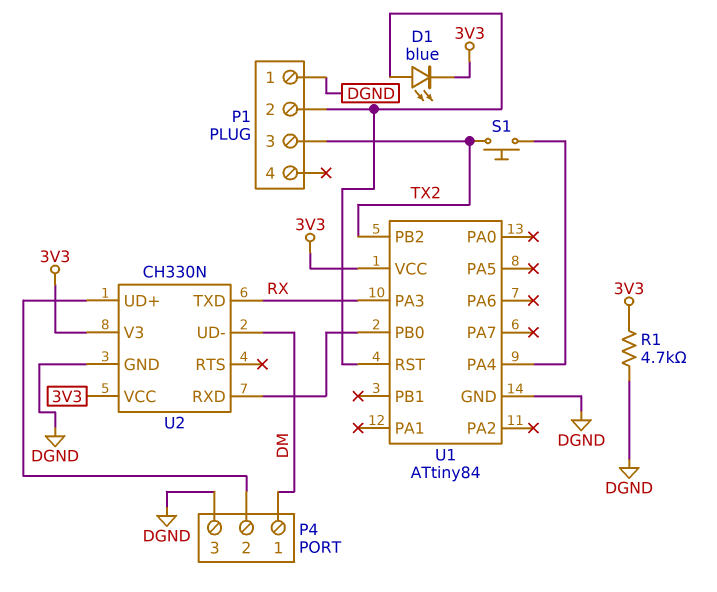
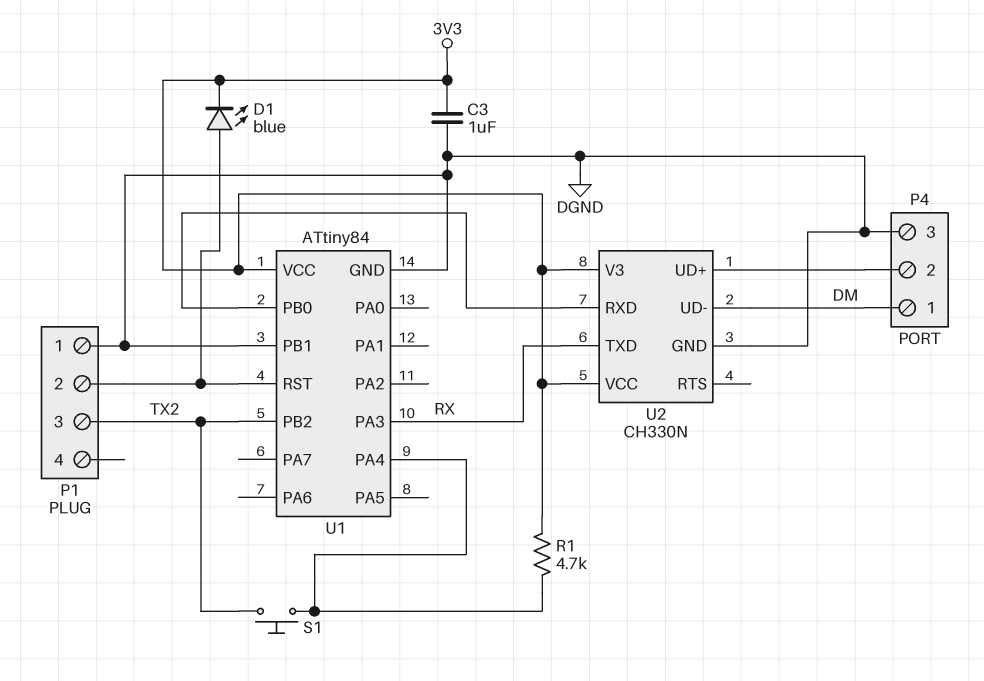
C3: none -> 1uF (3V3, DGND)
R1: 4.7k (3V3, DGND) -> 4.7k (3V3, U1/PA4)
U1 pin PB1: none -> DGND

